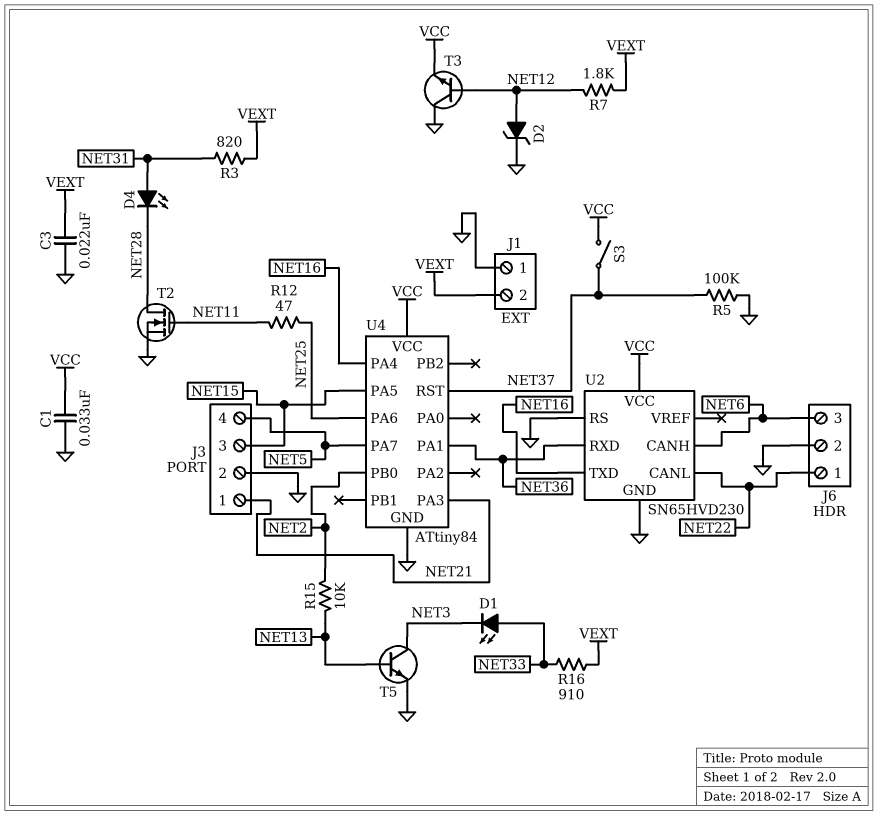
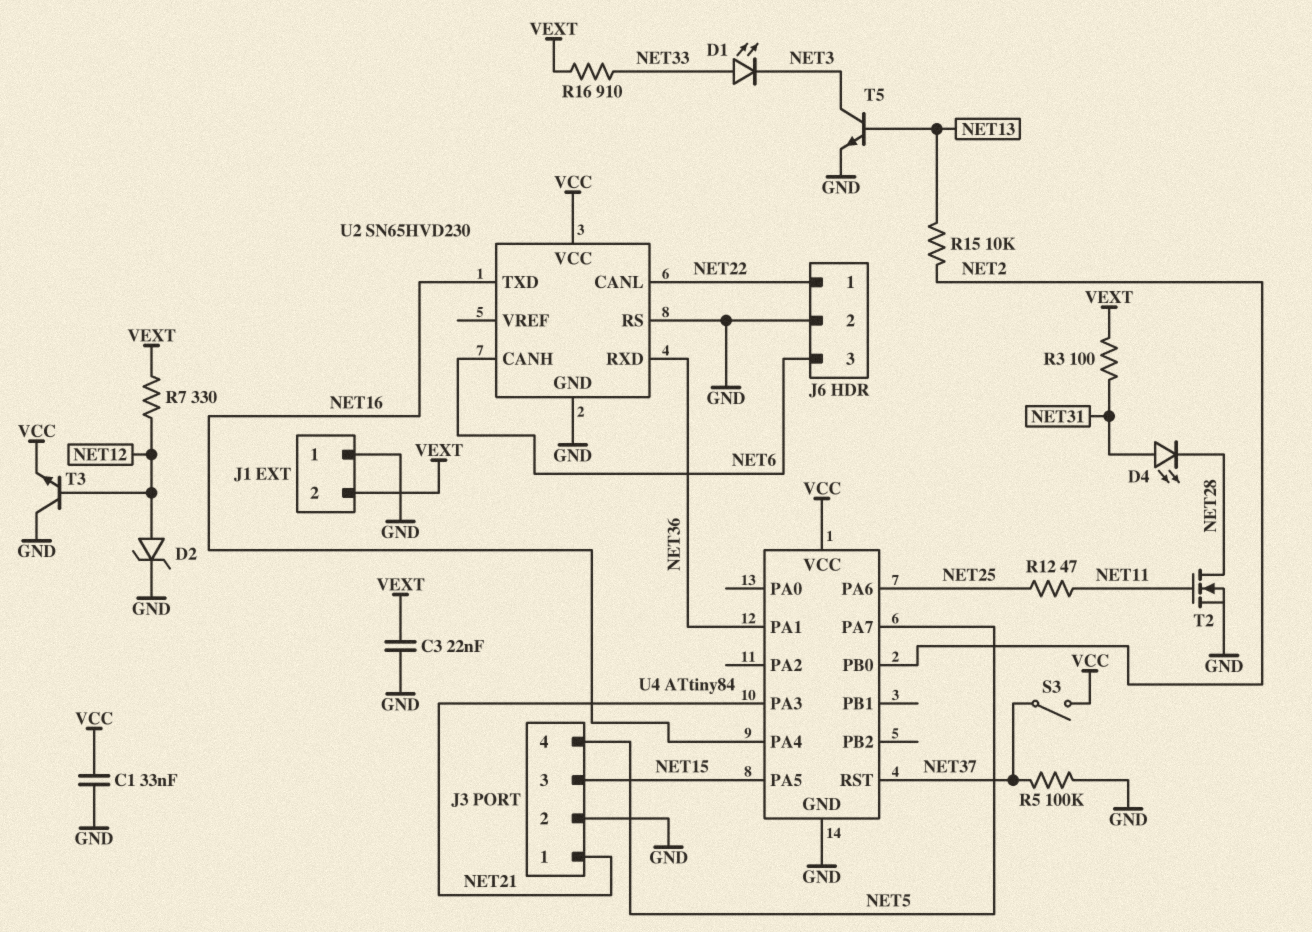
R3: 820 (NET31, VEXT) -> 100 (NET31, VEXT)
R7: 1.8k (NET12, VEXT) -> 330 (NET12, VEXT)

